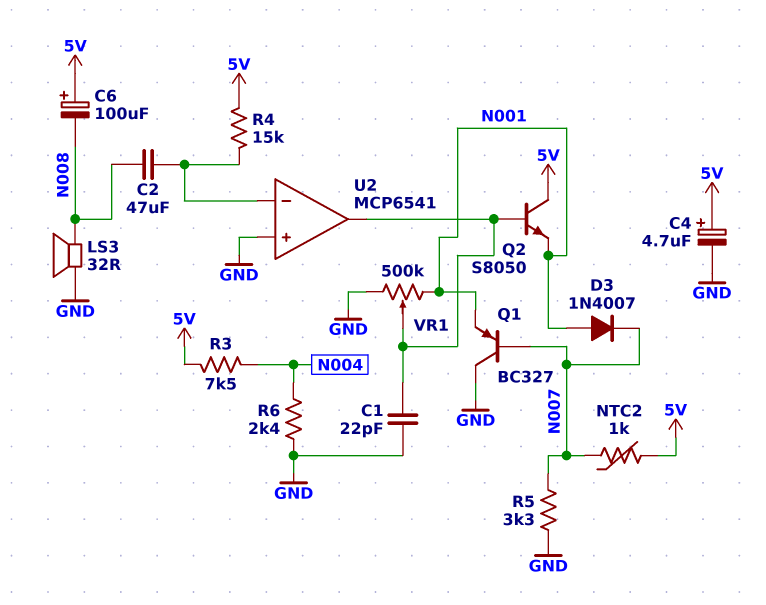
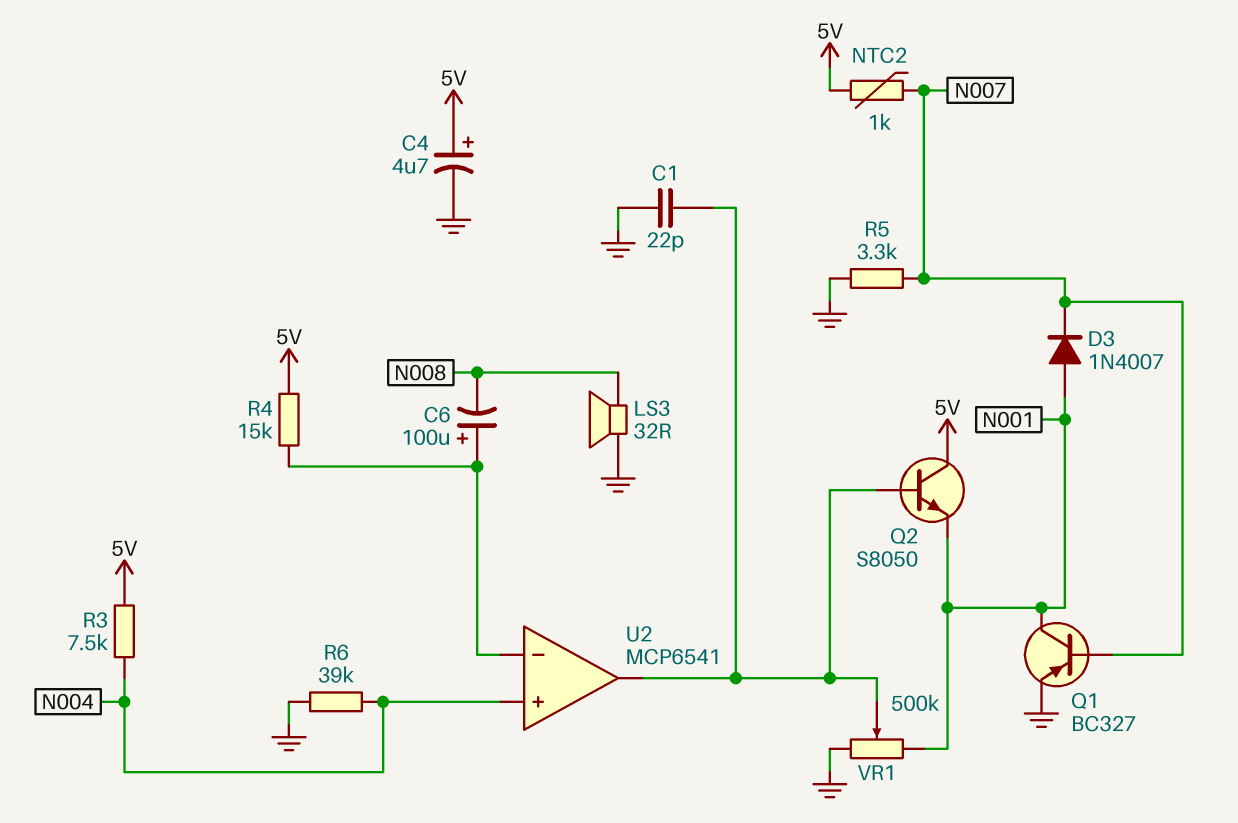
C2: 47uF (N008, U2/in-) -> none
C6: 100uF (plus 5V, minus N008) -> 100uF (plus U2/in-, minus N008)
Q1: PNP BC327 (B N007, C GND, E N001) -> PNP BC327 (B N007, C N001, E GND)
R6: 2.4k (GND, N004) -> 39k (GND, N004)
U2 pin in+: GND -> N004

